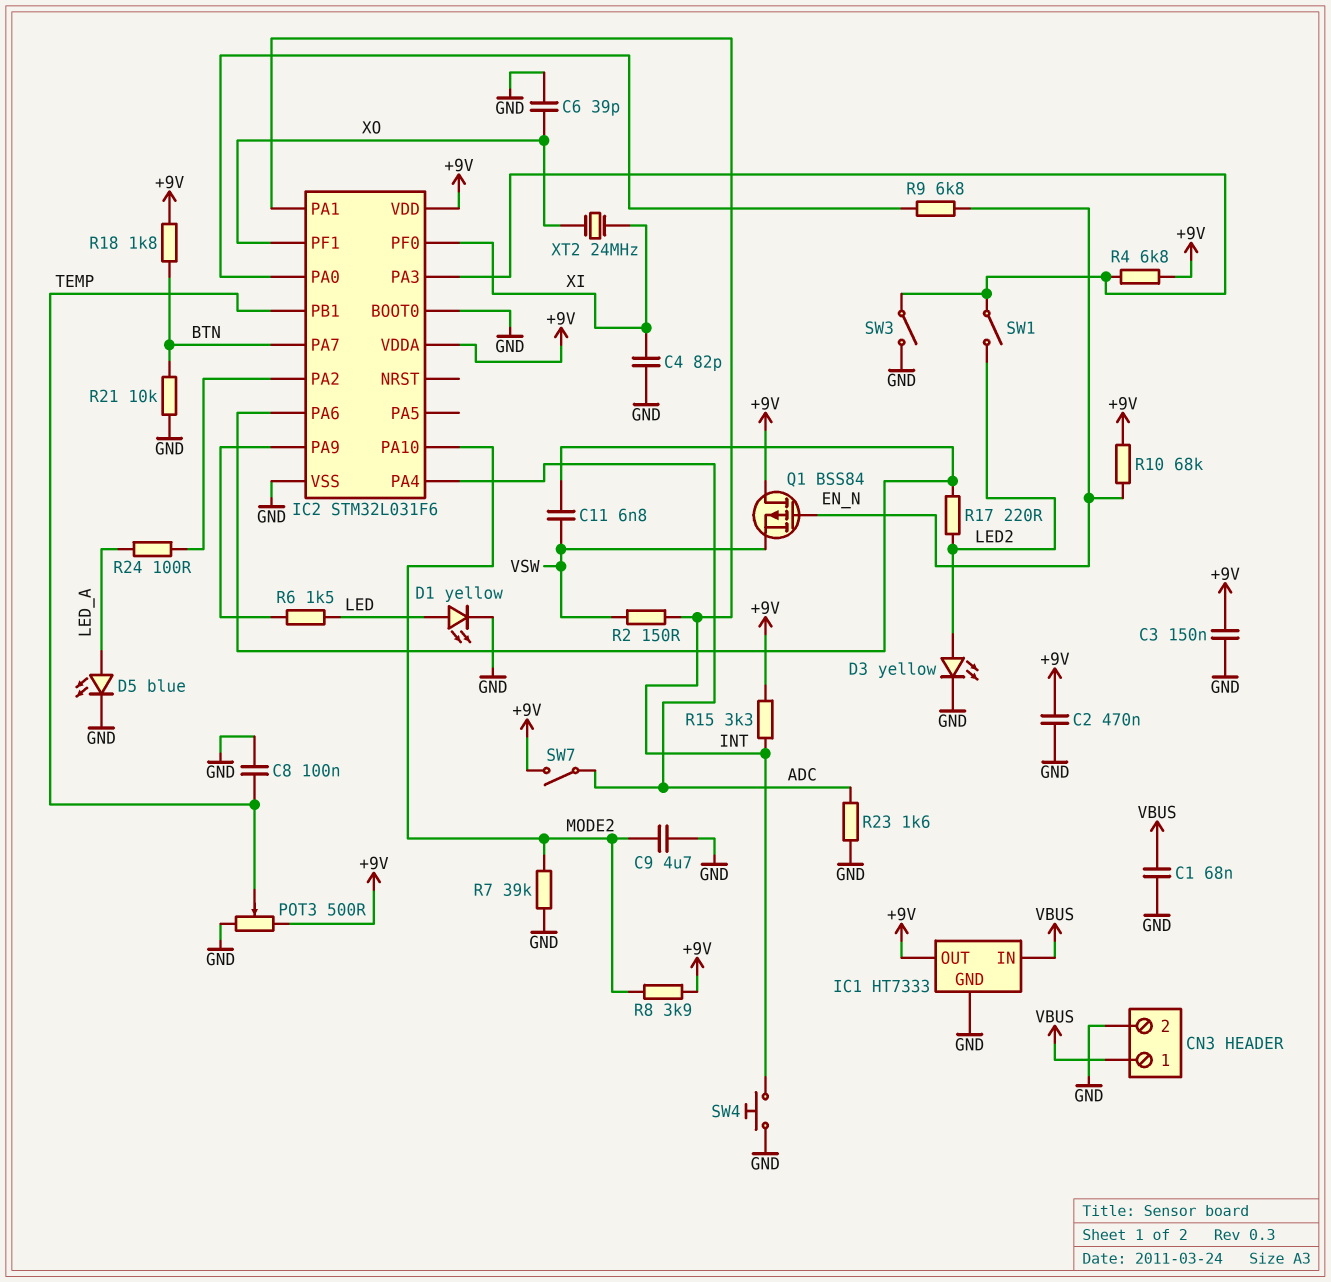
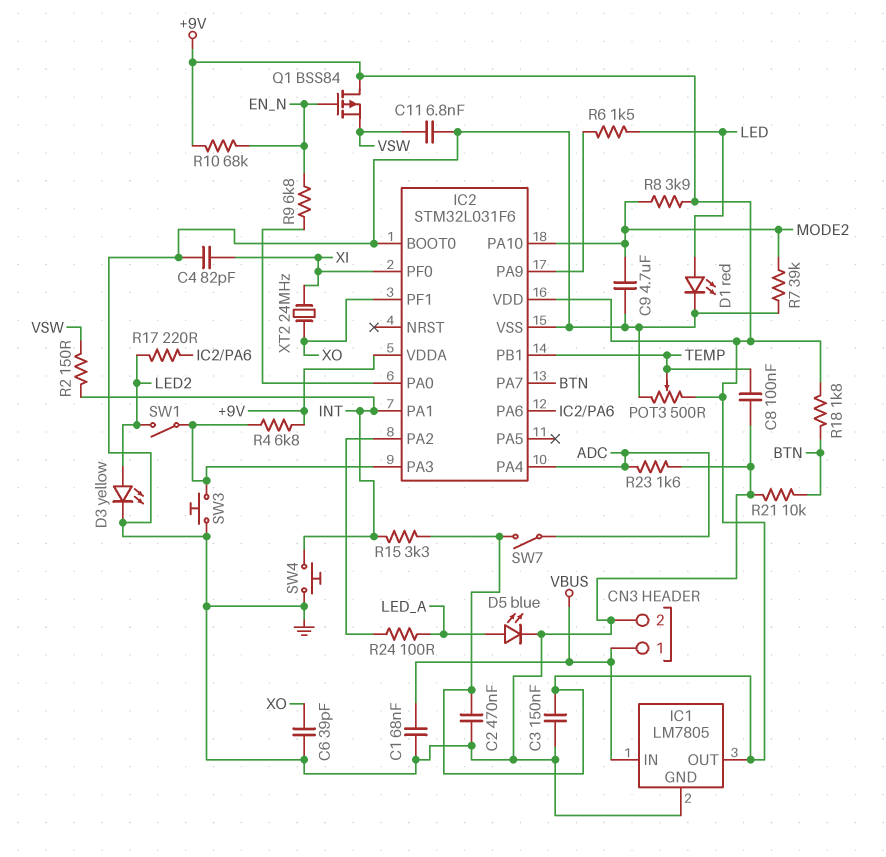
C11: 6.8nF (IC2/PA6, VSW) -> 6.8nF (GND, VSW)
D1: LED yellow (A LED, K GND) -> LED red (A LED, K GND)
IC1: HT7333 -> LM7805
SW3: switch (GND, IC2/PA3) -> button (GND, IC2/PA3)

